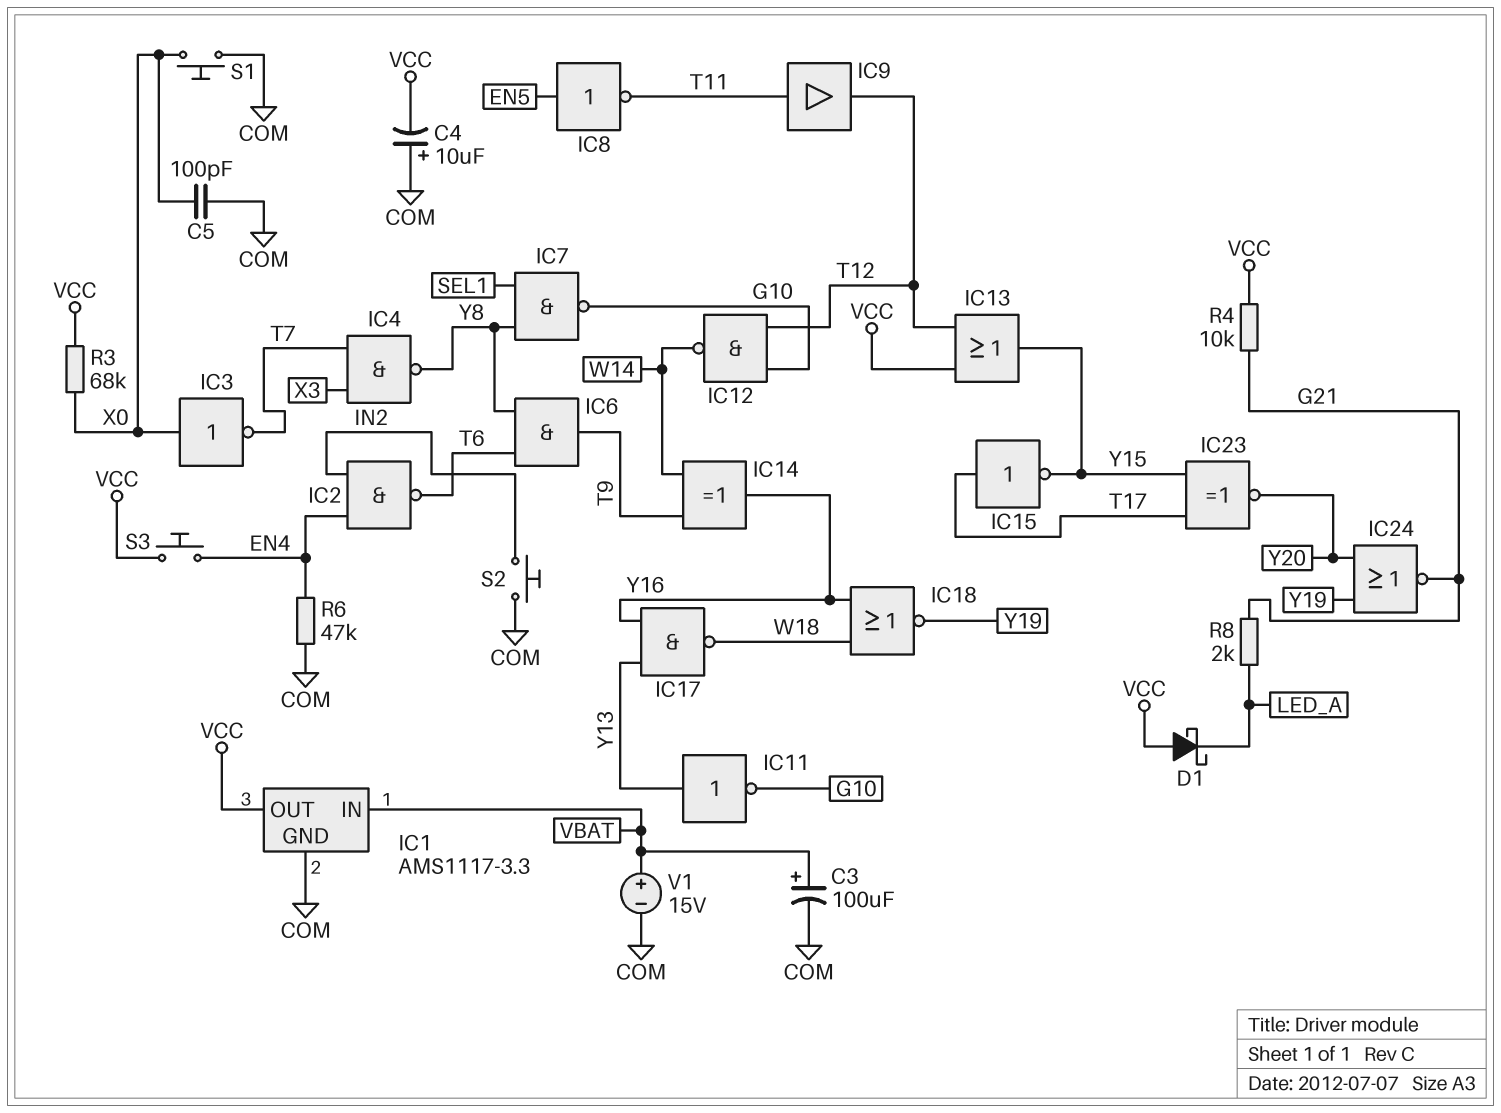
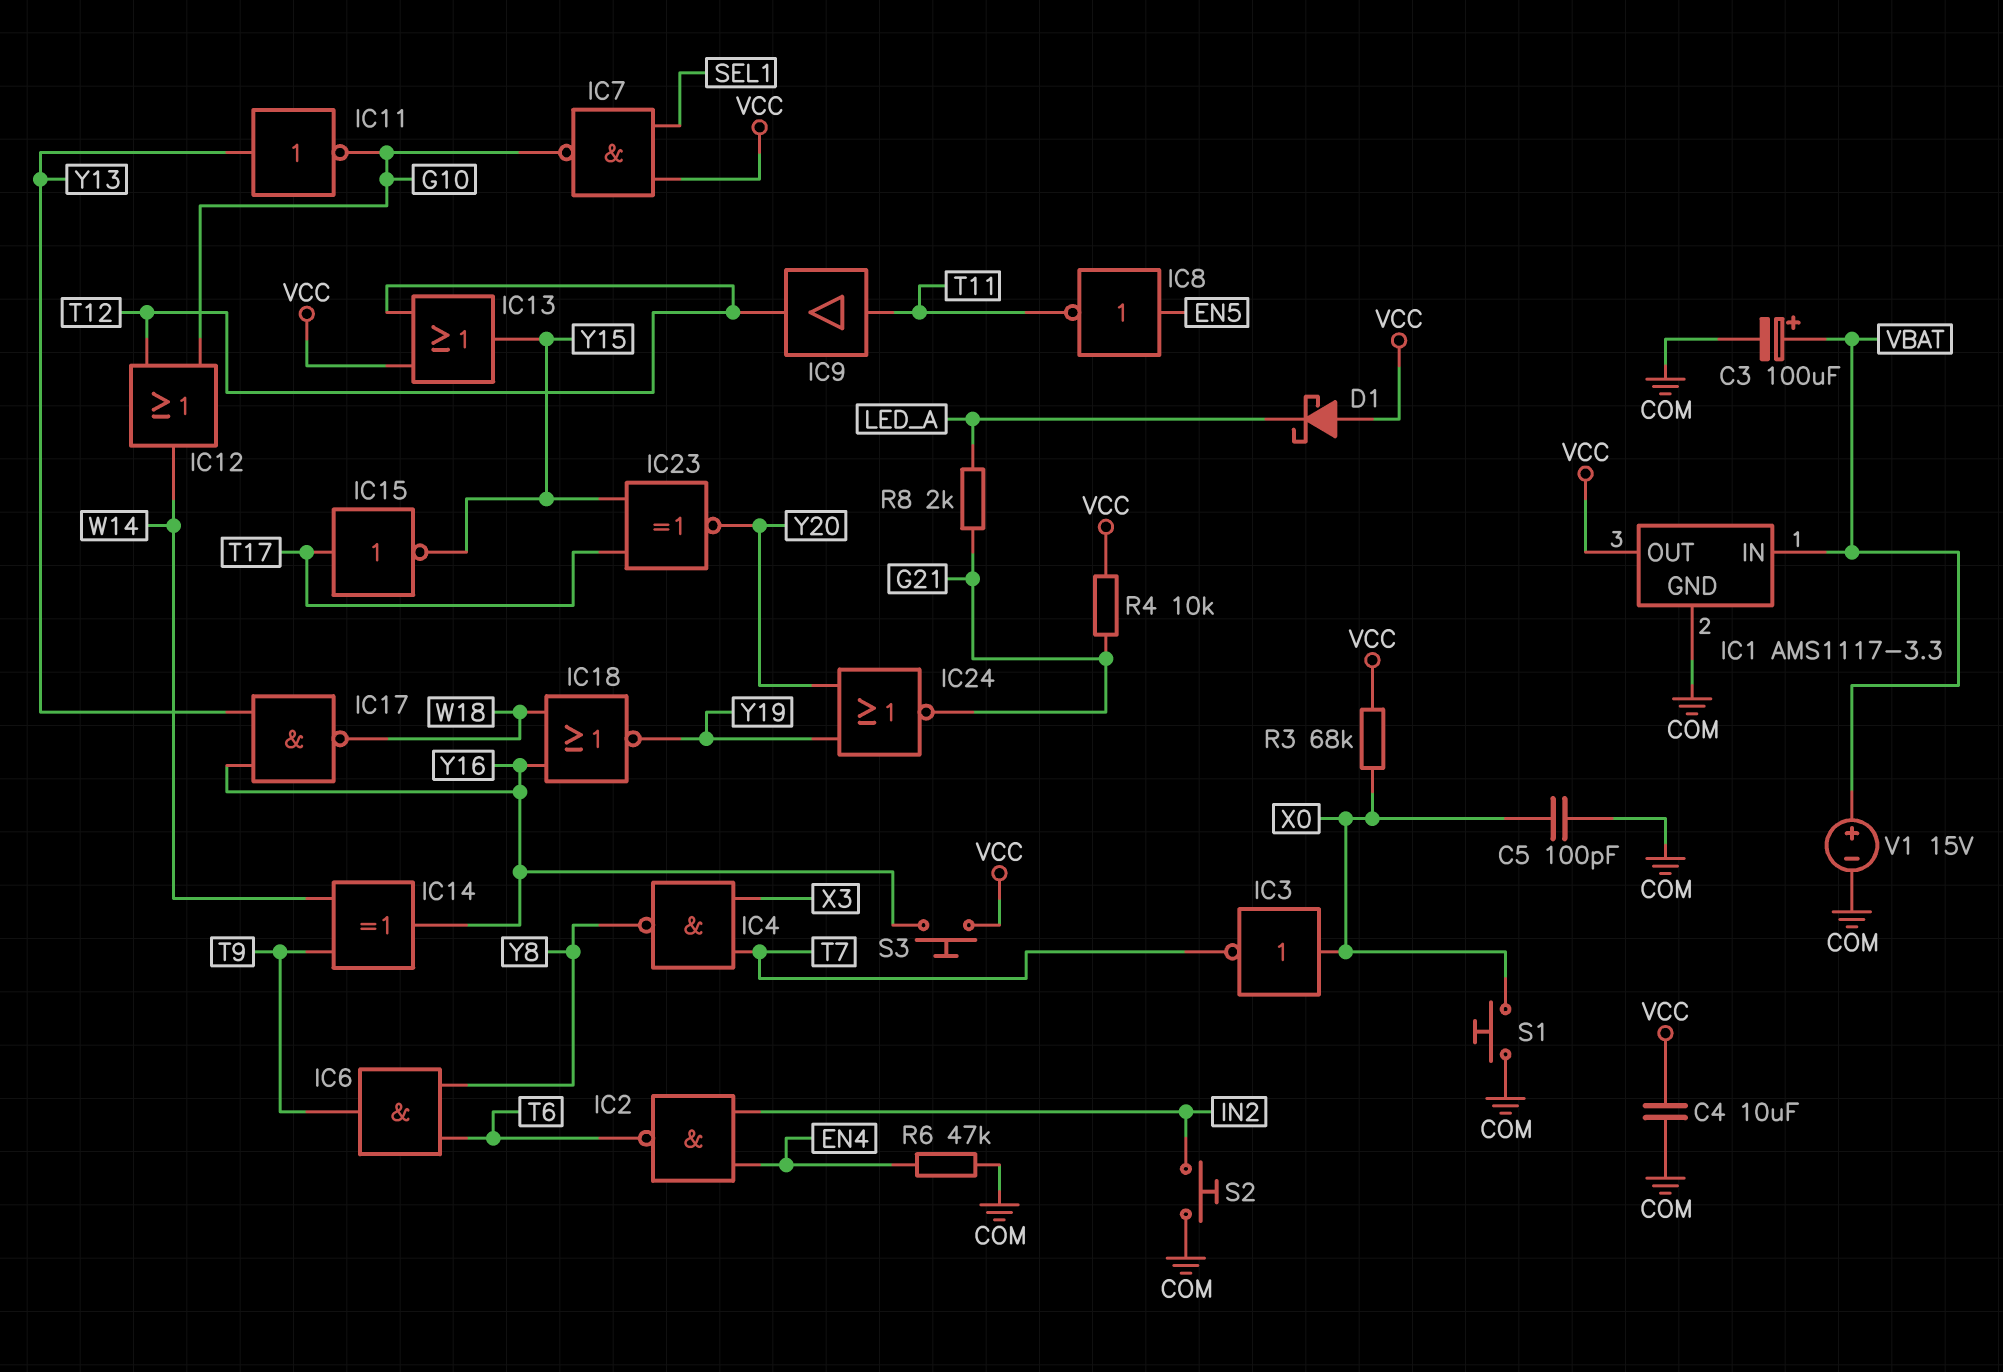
C4: 10uF (plus COM, minus VCC) -> 10uF (COM, VCC)
IC7: NAND (in SEL1, in Y8, out G10) -> NAND (in SEL1, in VCC, out G10)
IC12: NAND (in G10, in T12, out W14) -> OR (in G10, in T12, out W14)
S3: button (EN4, VCC) -> button (VCC, Y16)

